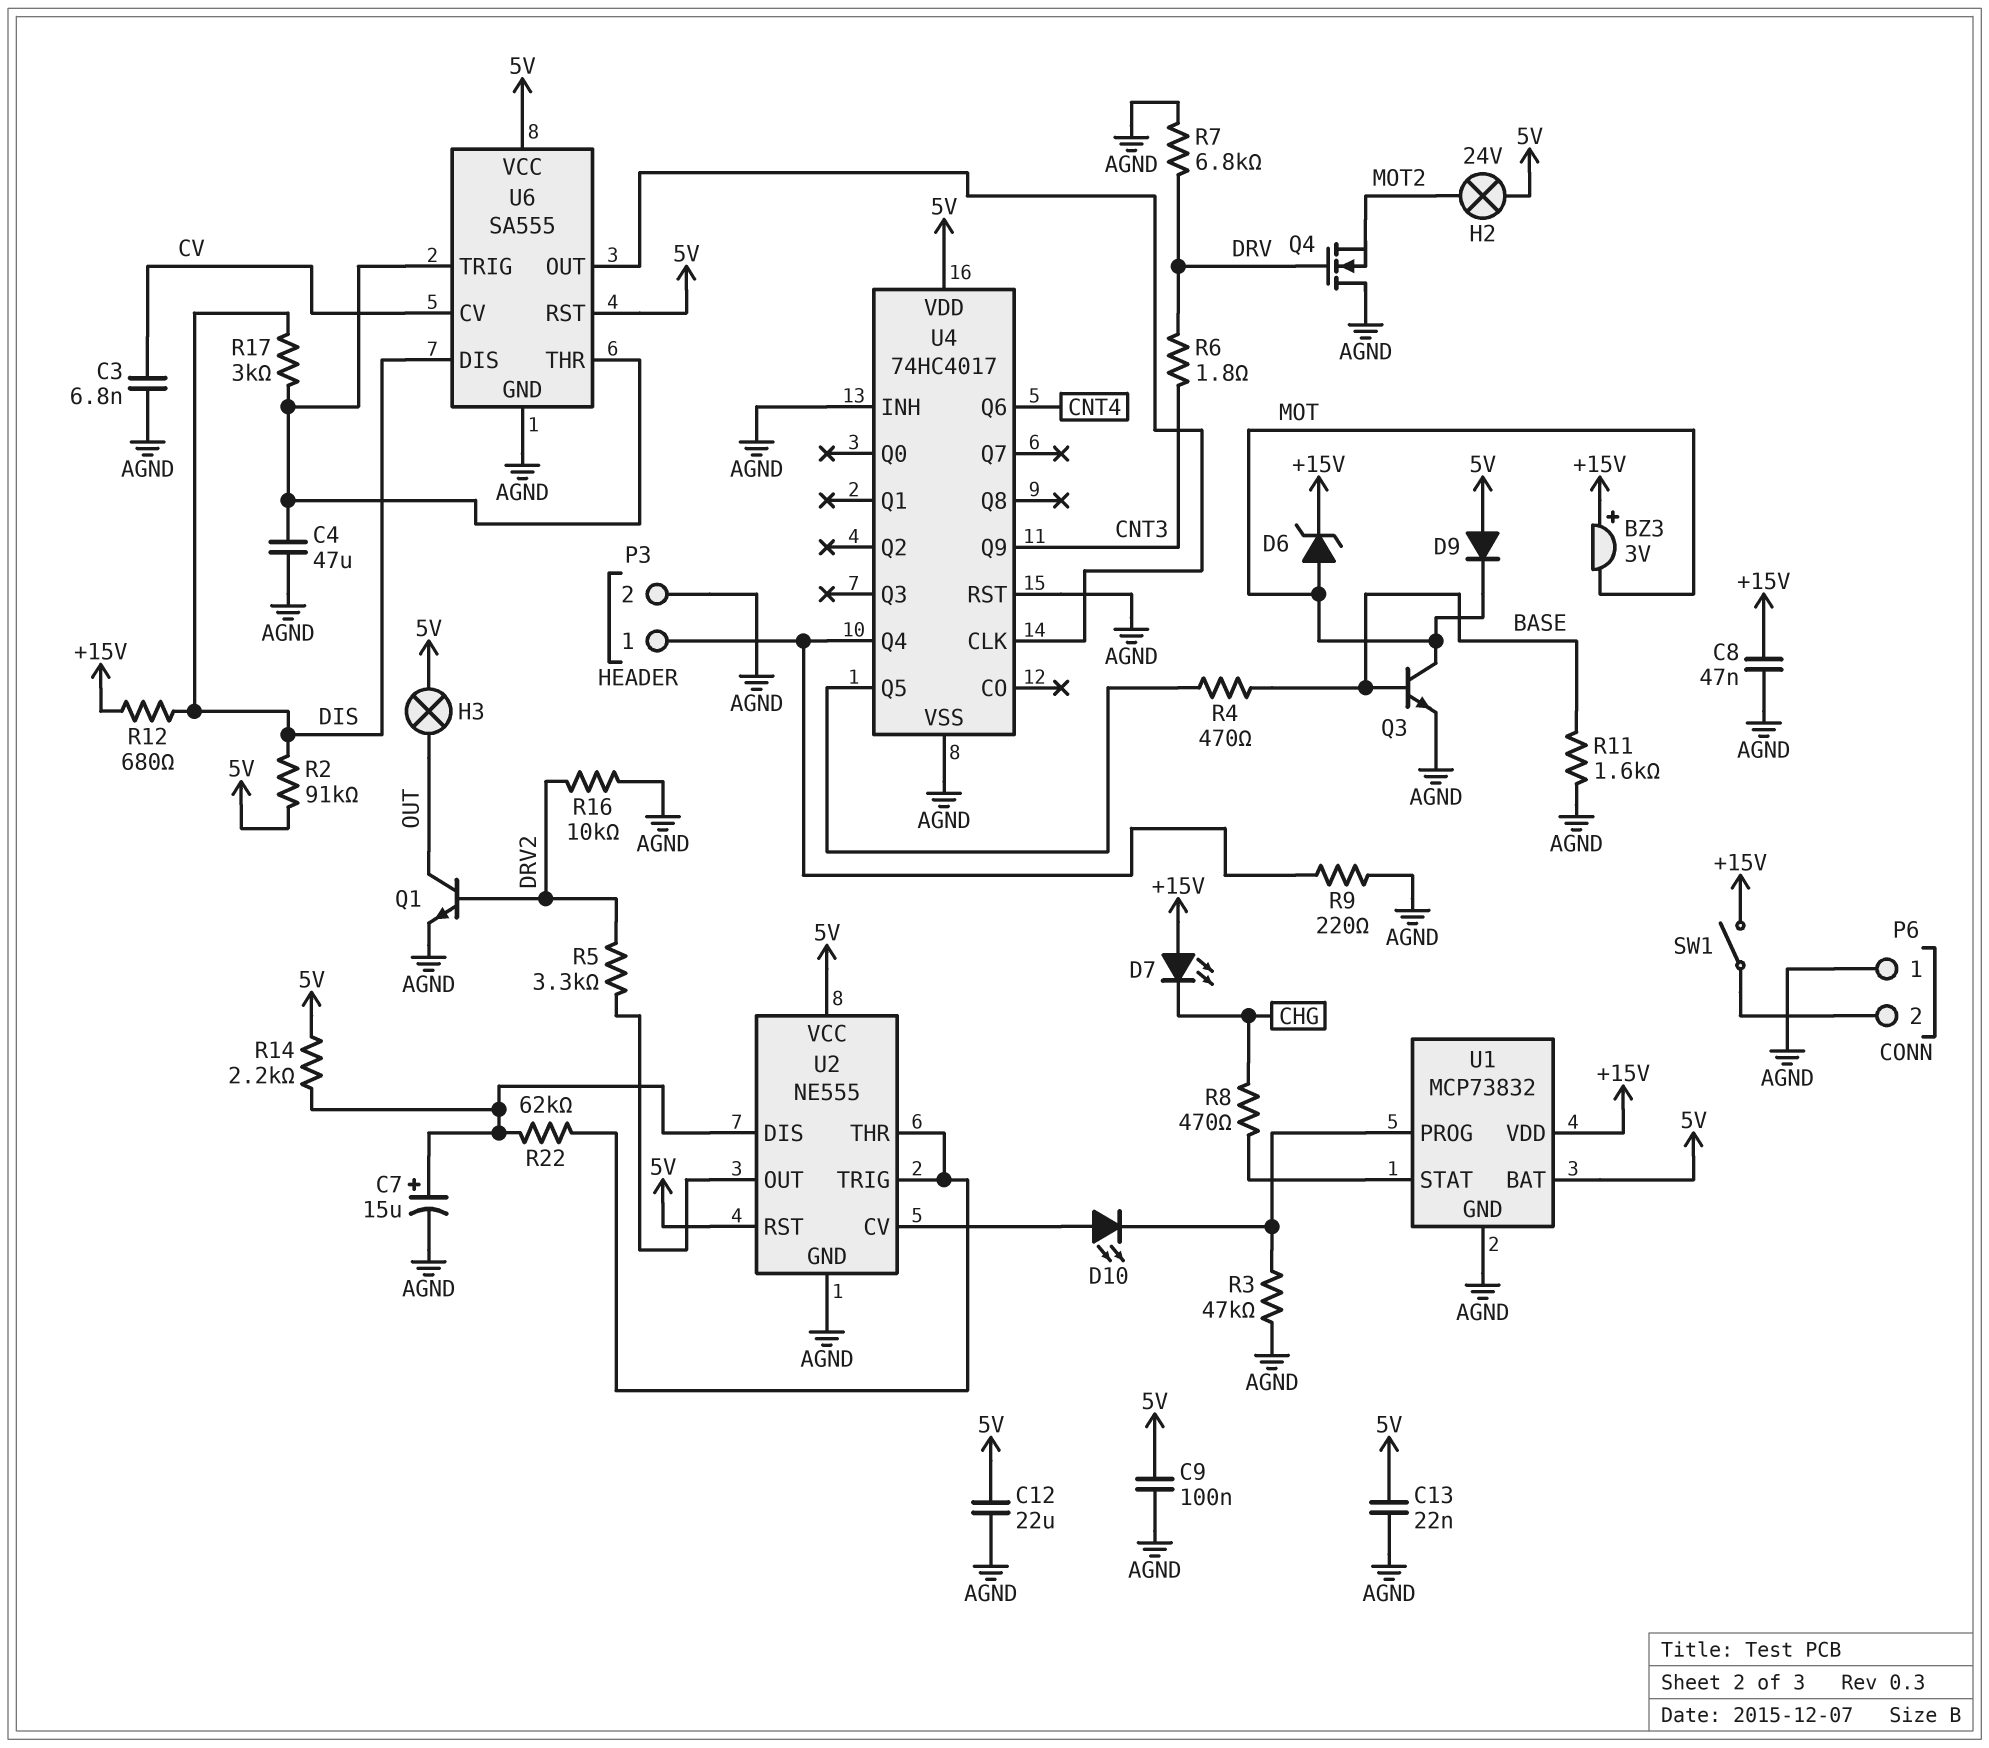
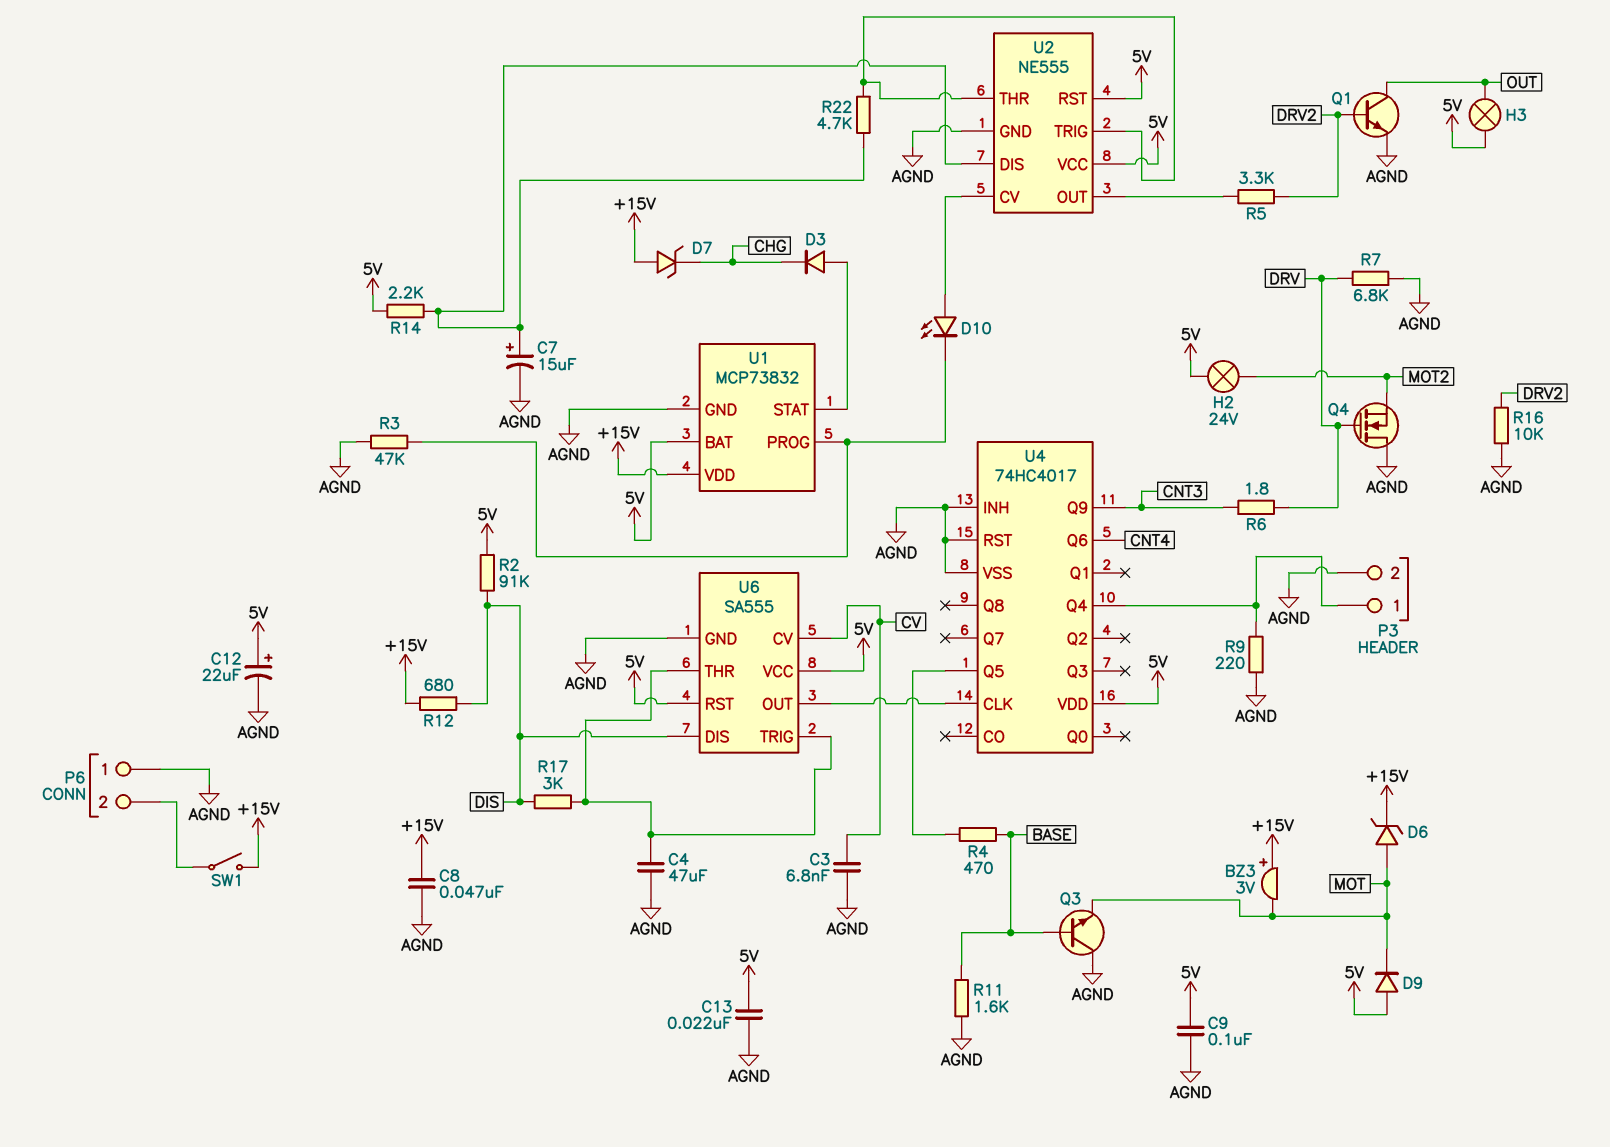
C12: 22uF (5V, AGND) -> 22uF (plus 5V, minus AGND)
D3: none -> diode (A U1/STAT, K CHG)
D7: LED (A +15V, K CHG) -> zener (A +15V, K CHG)
Q3: NPN (B BASE, C MOT, E AGND) -> NPN (B BASE, C AGND, E MOT)
R8: 470 (CHG, U1/STAT) -> none
R22: 62k (U2/DIS, U2/THR) -> 4.7k (U2/DIS, U2/THR)

